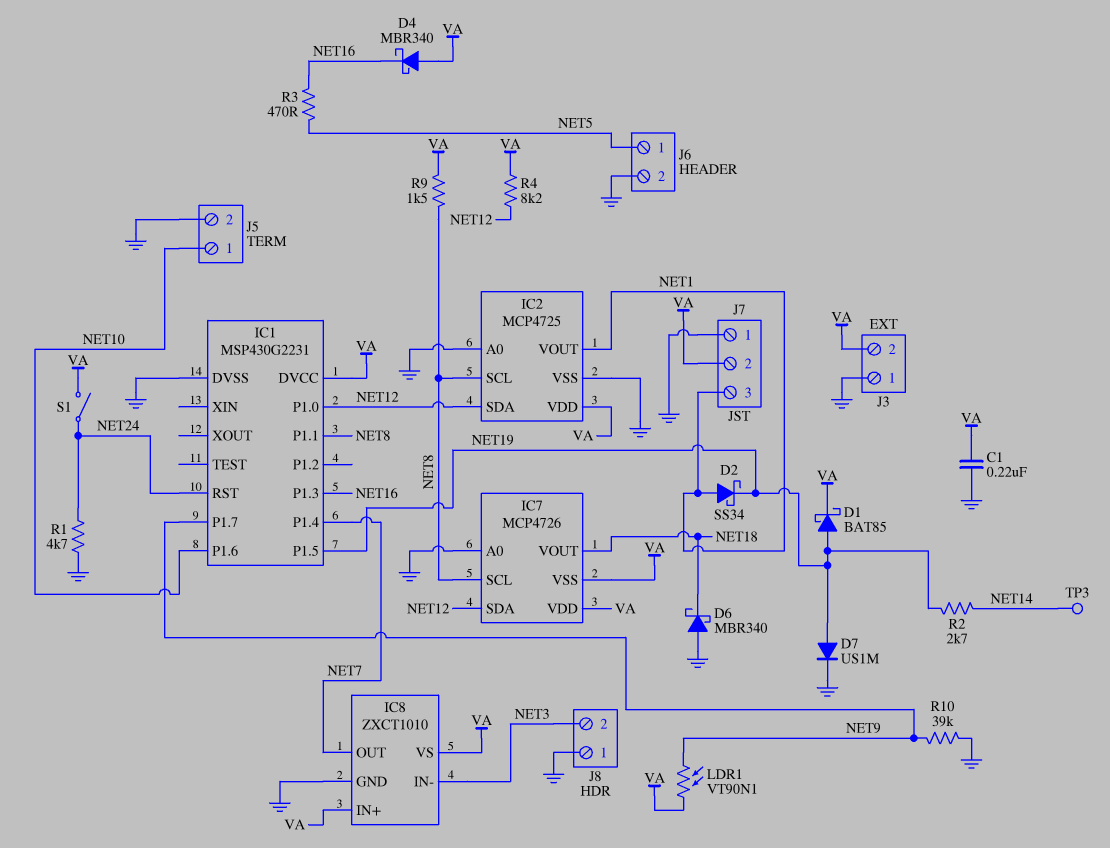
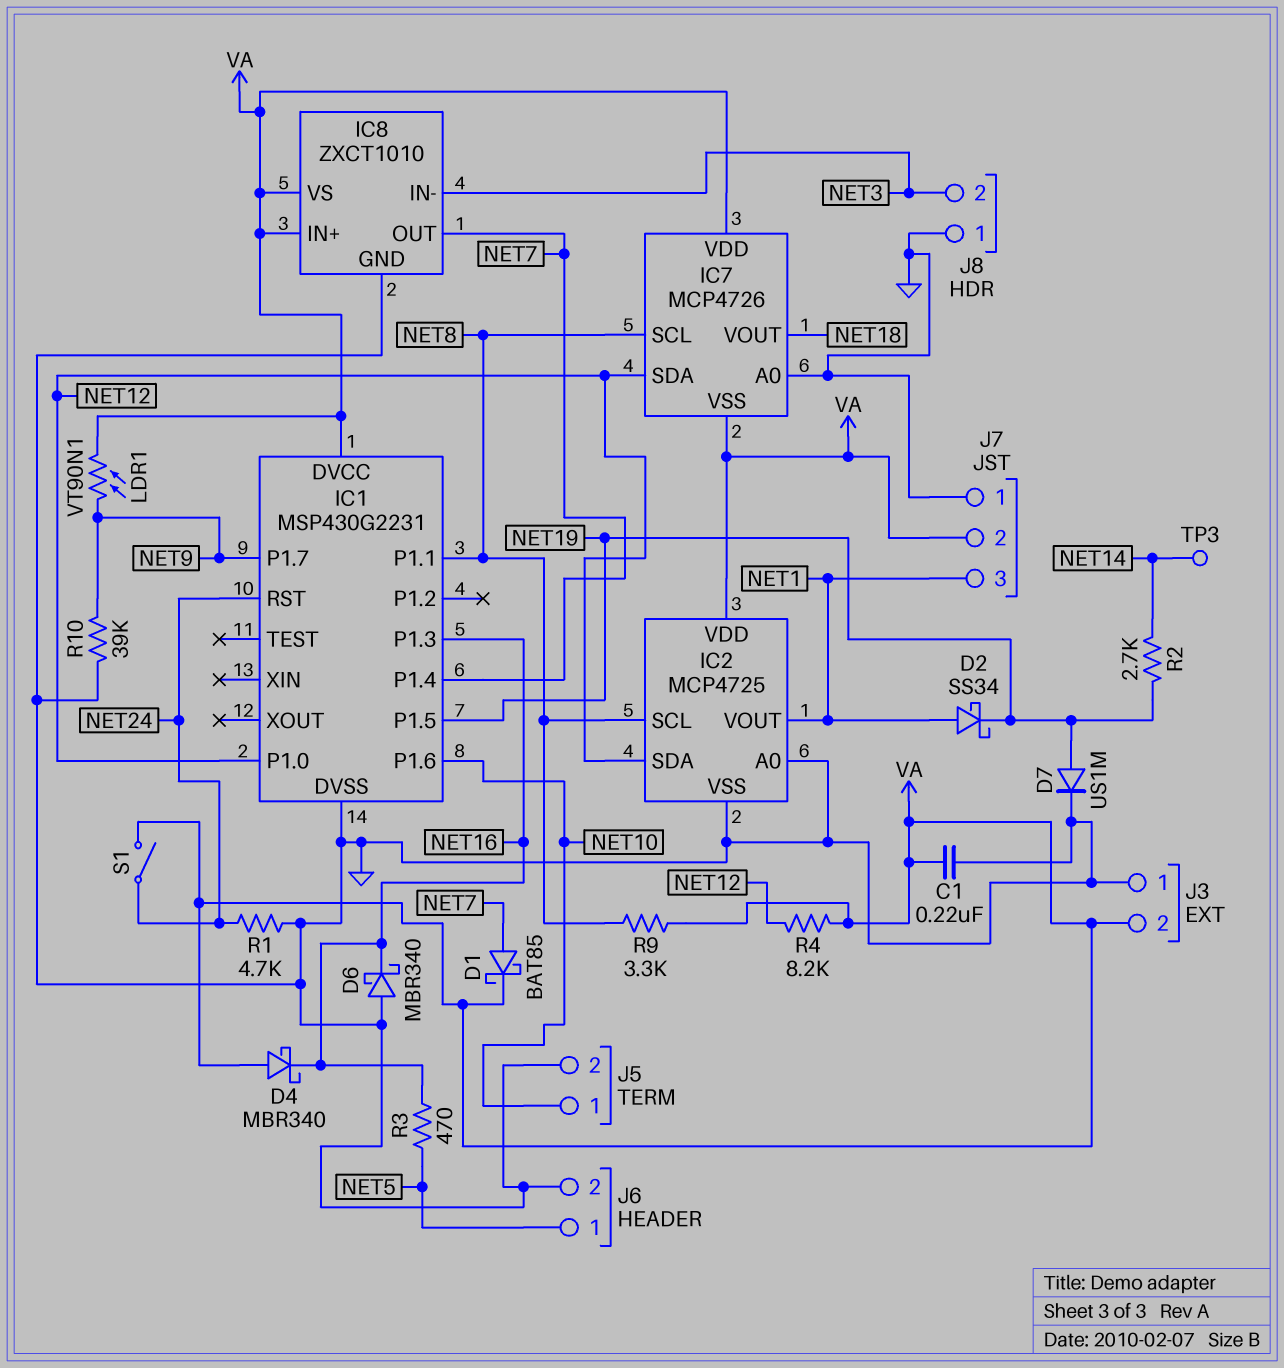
D1: schottky BAT85 (A NET19, K VA) -> schottky BAT85 (A NET7, K VA)
D6: schottky MBR340 (A GND, K NET18) -> schottky MBR340 (A GND, K NET16)
R9: 1.5k (NET8, VA) -> 3.3k (NET8, VA)

